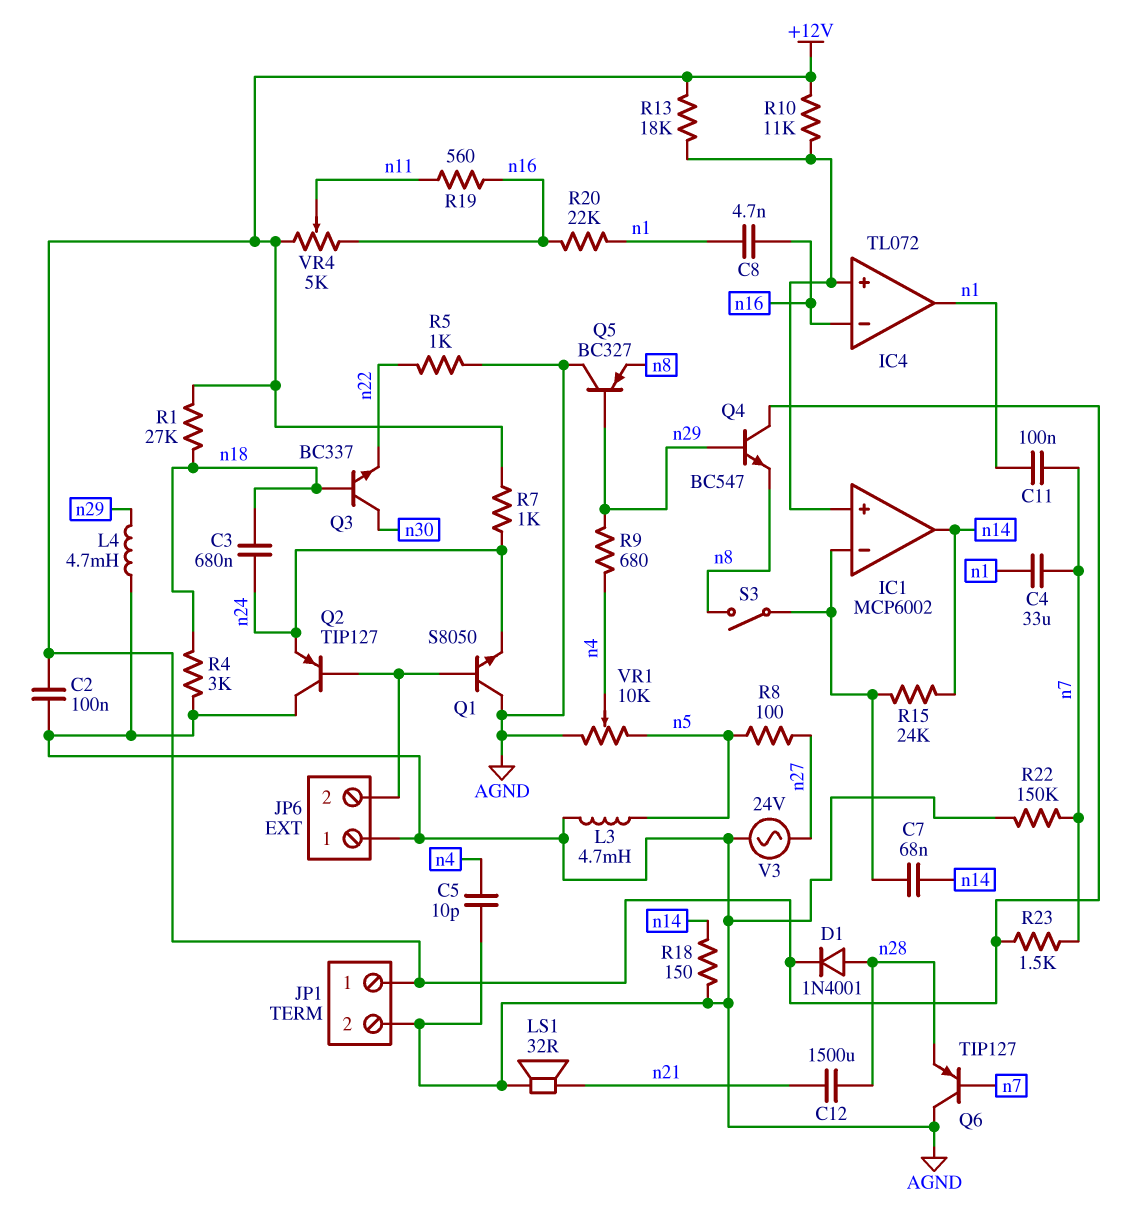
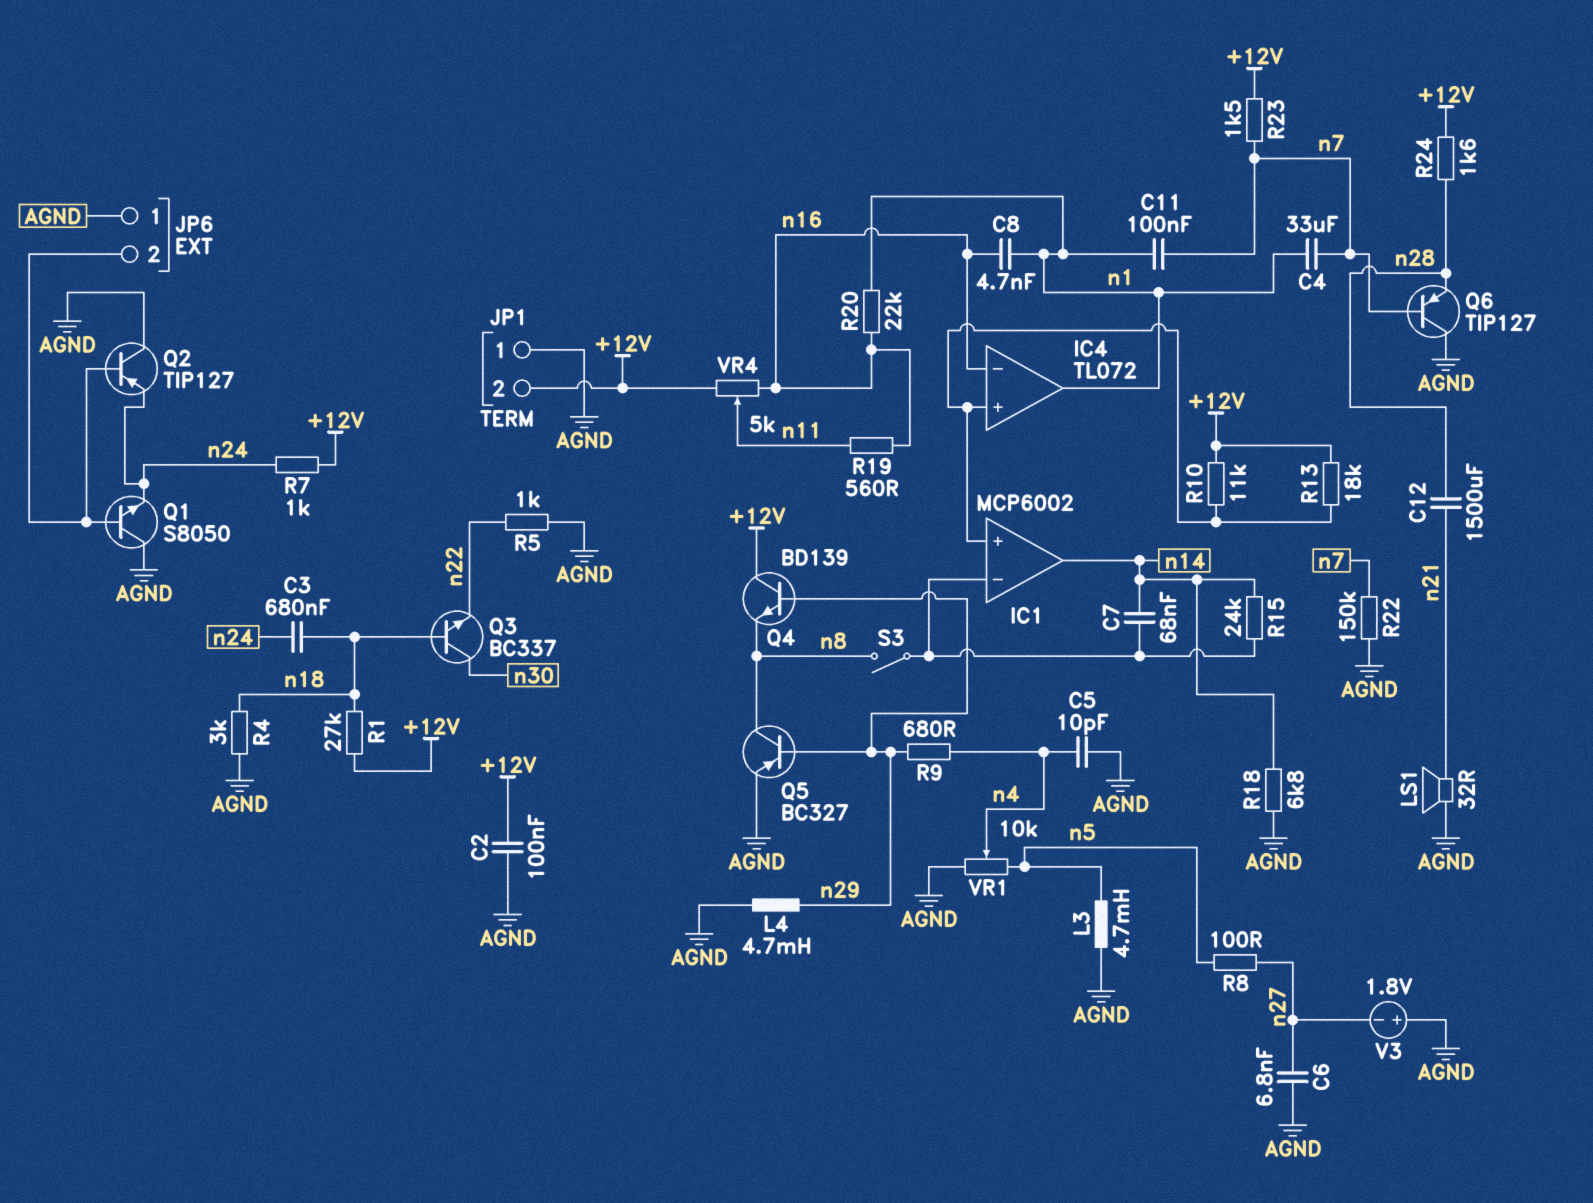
C6: none -> 6.8nF (AGND, n27)
D1: diode 1N4001 (A n28, K +12V) -> none
JP1 pin 1: +12V -> AGND
JP1 pin 2: AGND -> +12V
Q4: NPN BC547 (B n29, C +12V, E n8) -> NPN BD139 (B n29, C +12V, E n8)
Q5: PNP BC327 (B n29, C AGND, E n8) -> PNP BC327 (B n29, C n8, E AGND)
R18: 150 (AGND, n14) -> 6.8k (AGND, n14)
R24: none -> 1.6k (+12V, n28)
V3: AC 24V (AGND, n27) -> 1.8V (plus AGND, minus n27)

